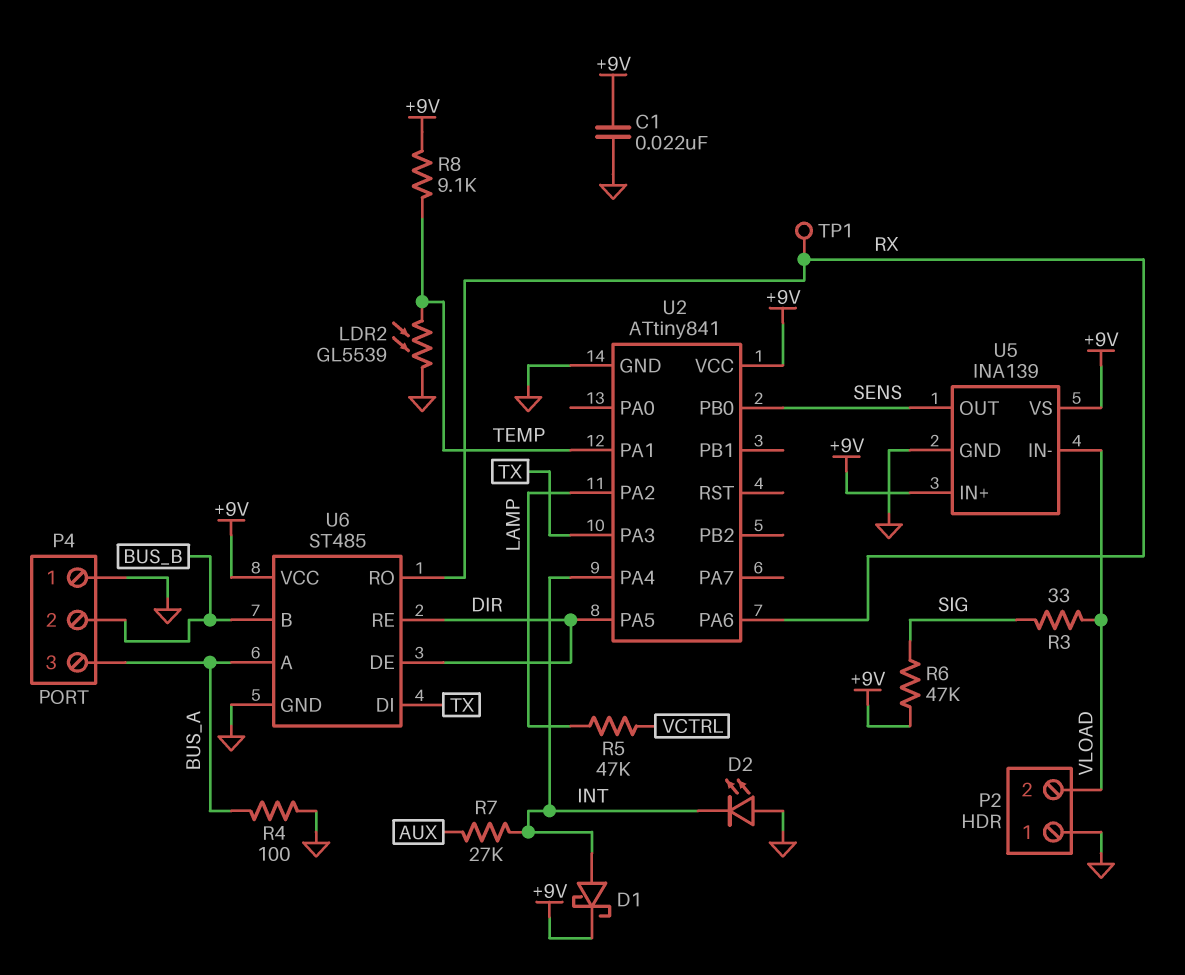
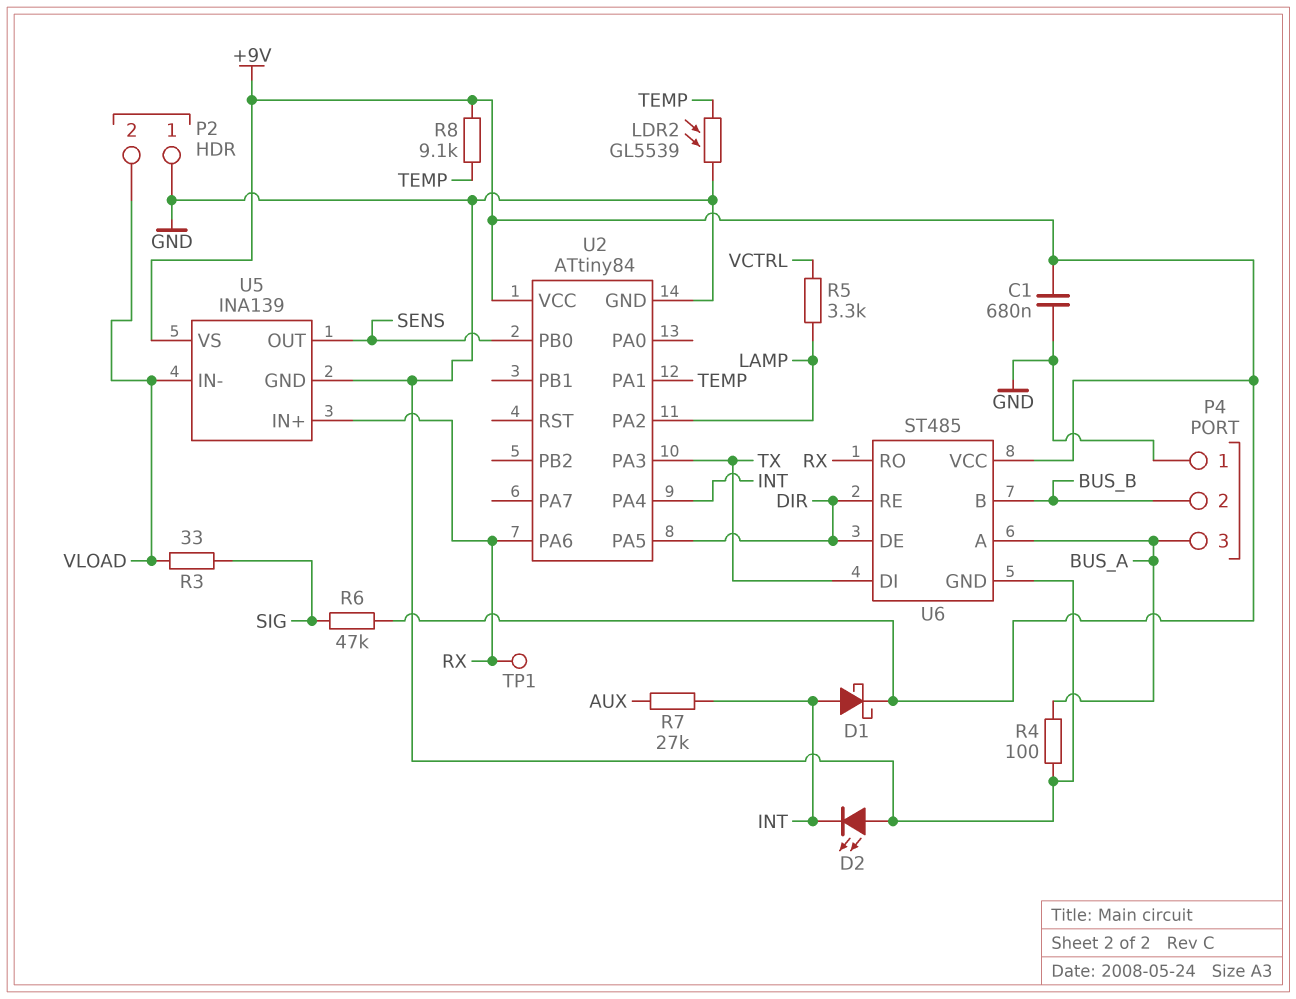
C1: 22nF (+9V, GND) -> 680nF (+9V, GND)
R5: 47k (LAMP, VCTRL) -> 3.3k (LAMP, VCTRL)
U2: ATtiny841 -> ATtiny84
U5 pin IN+: +9V -> RX

